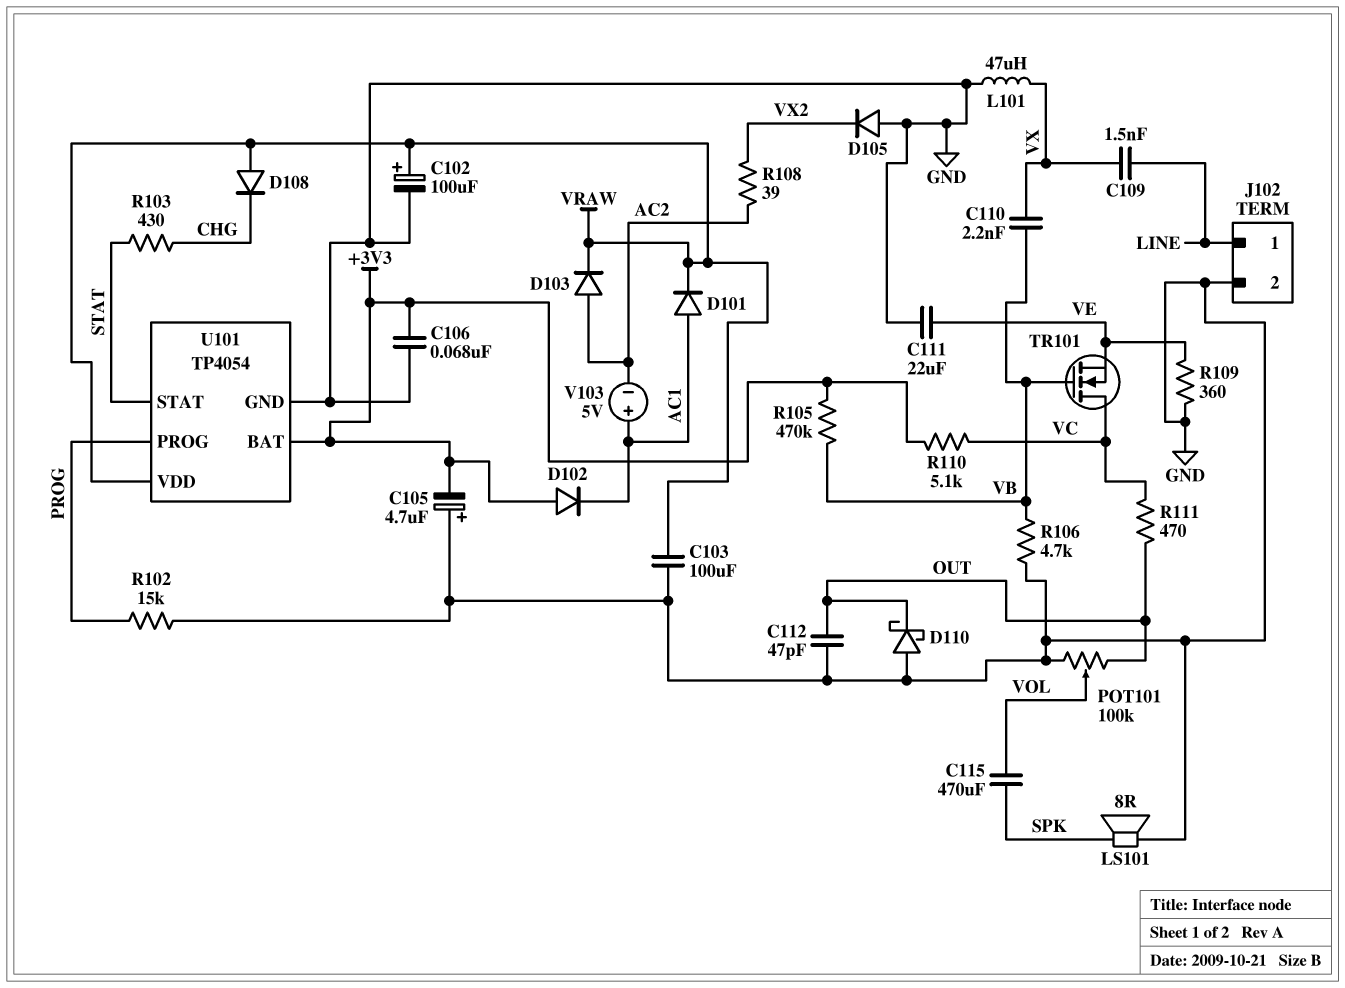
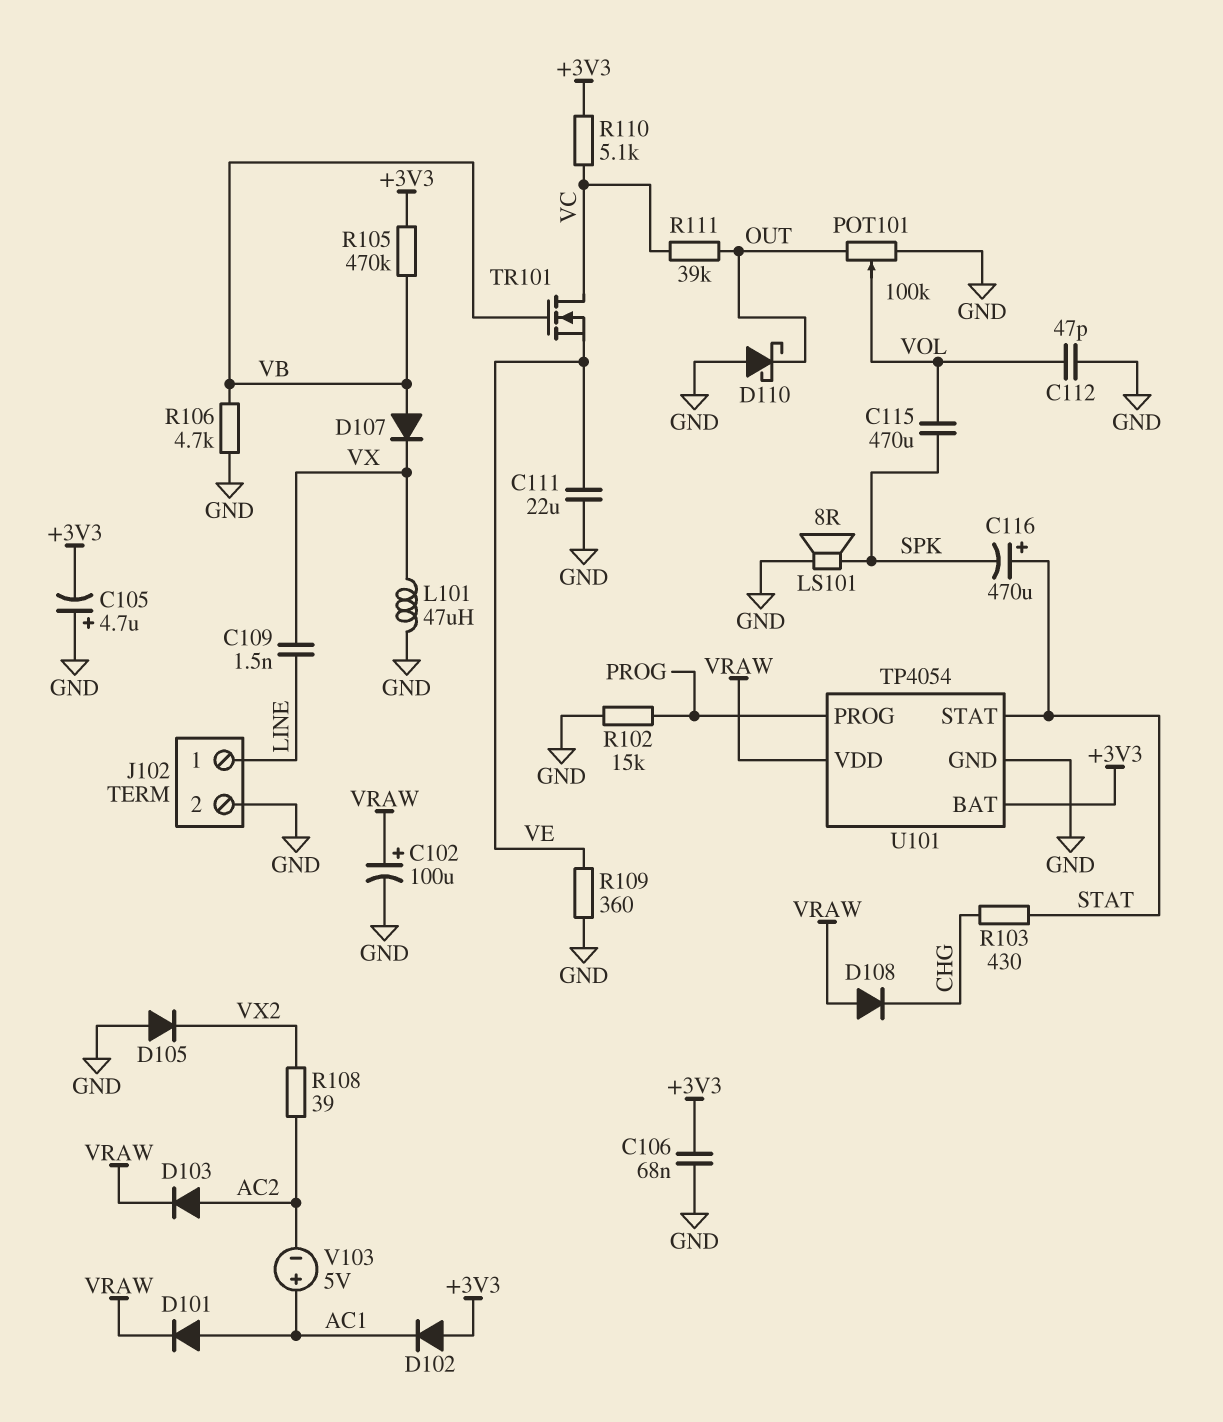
C103: 100uF (GND, VRAW) -> none
C110: 2.2nF (VB, VX) -> none
C112: 47pF (GND, OUT) -> 47pF (GND, VOL)
C116: none -> 470uF (plus STAT, minus SPK)
D107: none -> diode (A VB, K VX)
R111: 470 (OUT, VC) -> 39k (OUT, VC)

